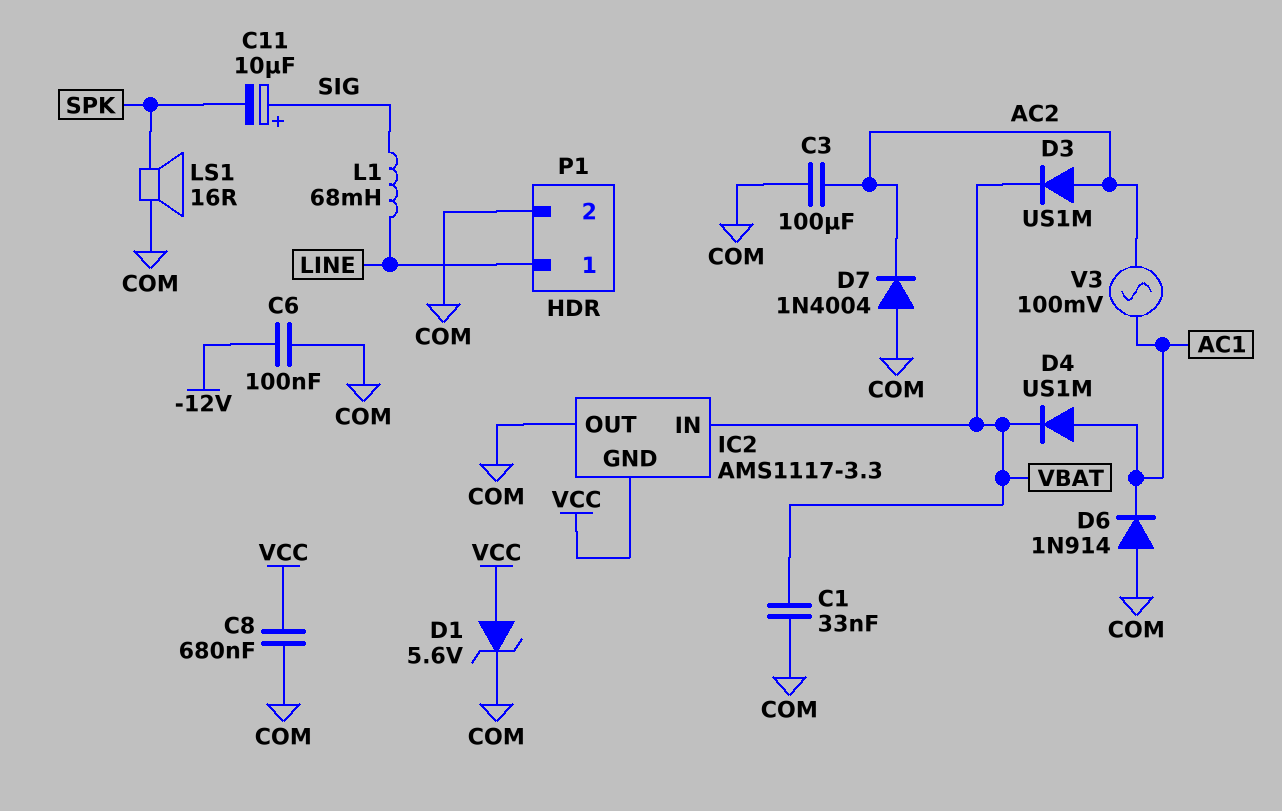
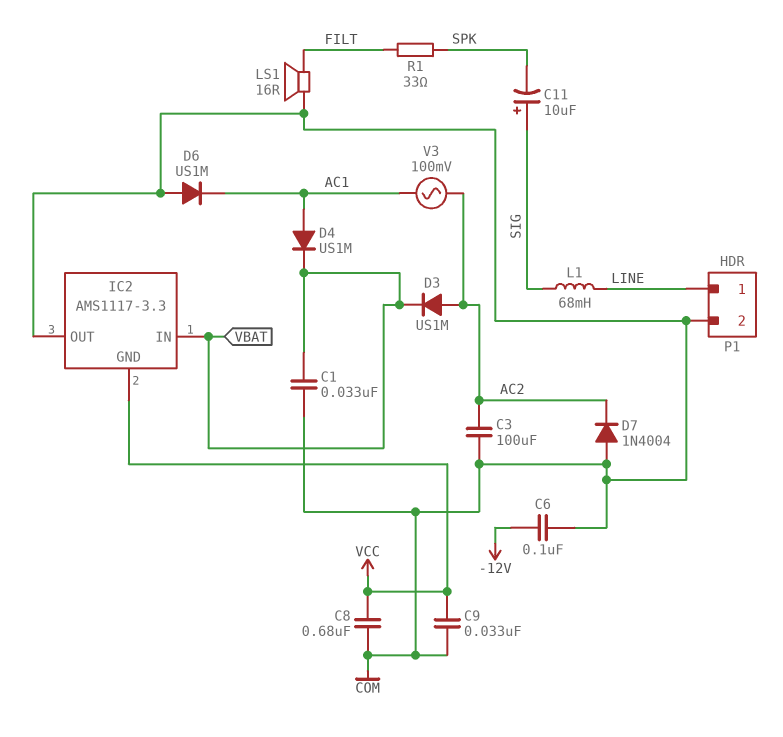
C9: none -> 33nF (COM, VCC)
D1: zener 5.6V (A VCC, K COM) -> none
D6: diode 1N914 (A COM, K AC1) -> diode US1M (A COM, K AC1)
LS1: speaker 16R (COM, SPK) -> speaker 16R (COM, FILT)
R1: none -> 33 (FILT, SPK)

